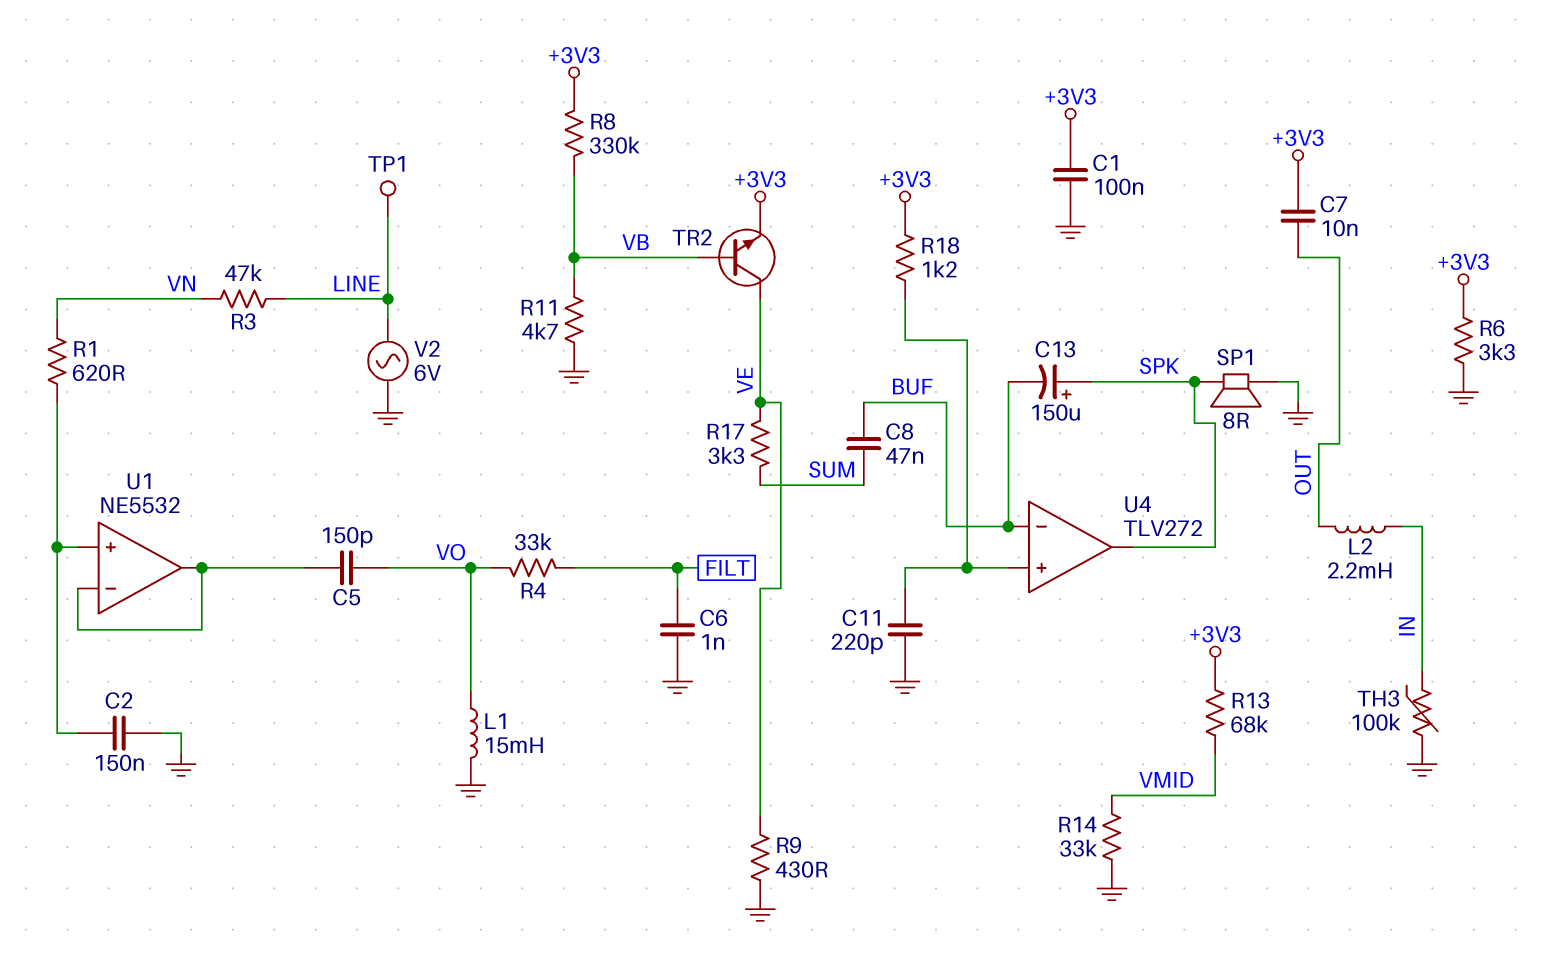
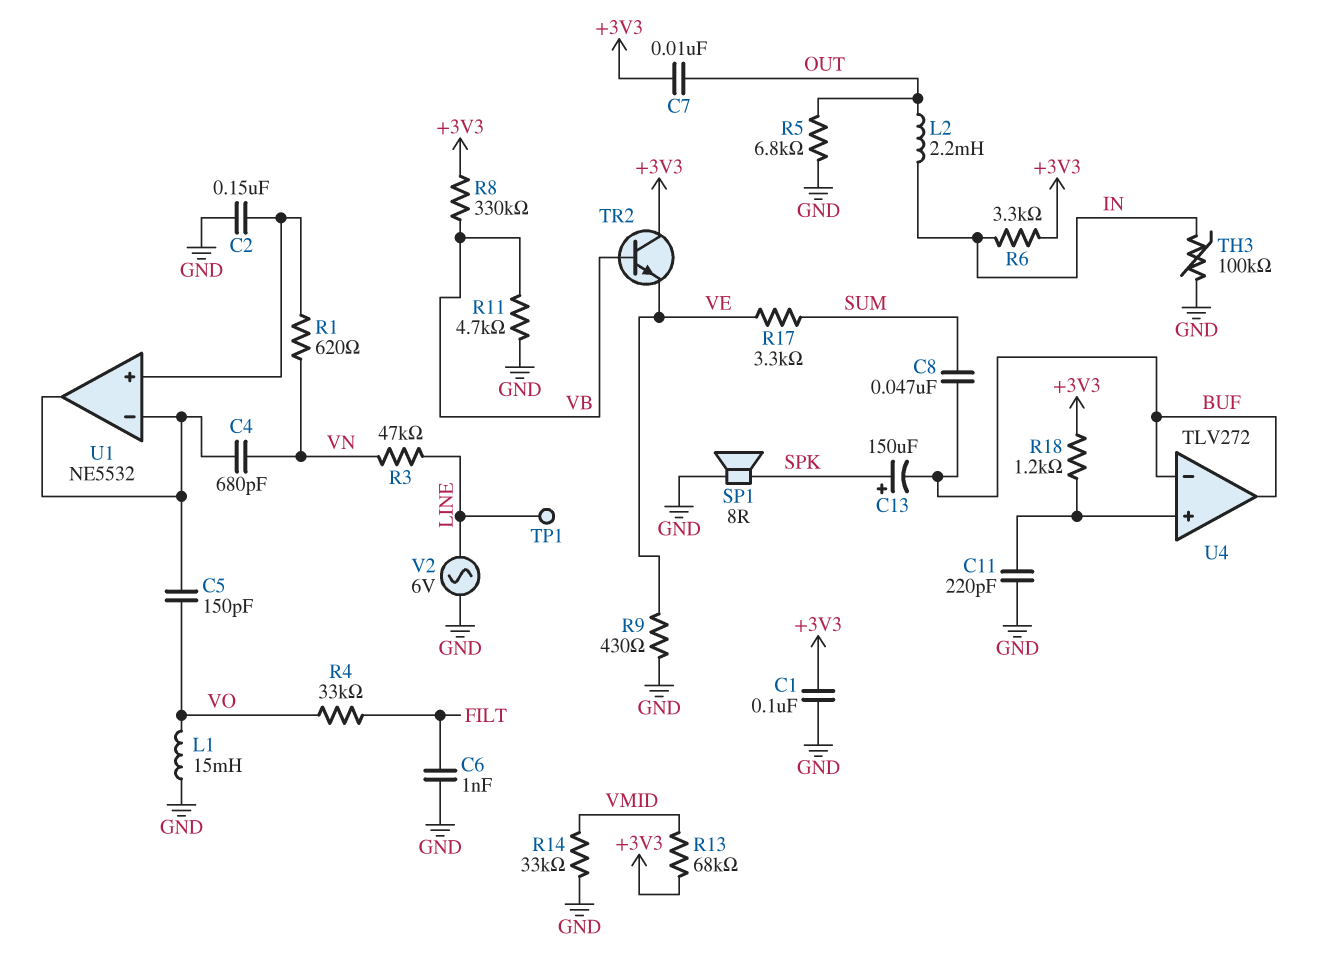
C4: none -> 680pF (U1/in-, VN)
R5: none -> 6.8k (GND, OUT)
R6: 3.3k (+3V3, GND) -> 3.3k (+3V3, IN)
TR2: NPN (B VB, C VE, E +3V3) -> NPN (B VB, C +3V3, E VE)
U4 pin out: SPK -> BUF

